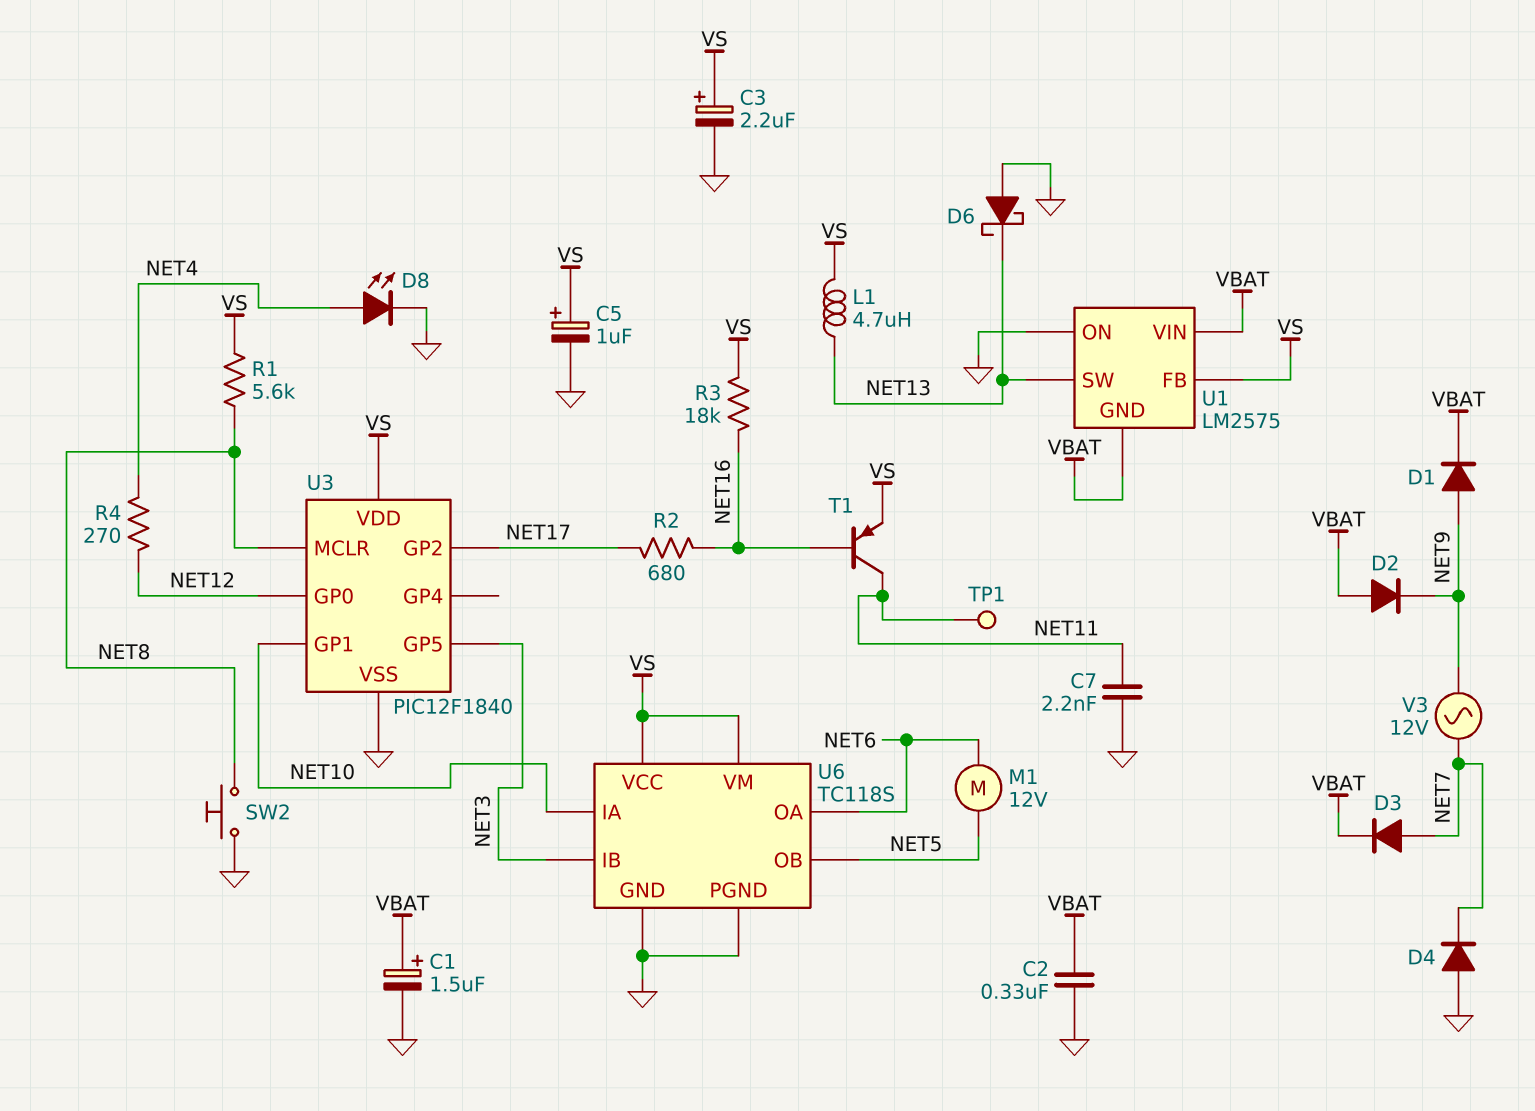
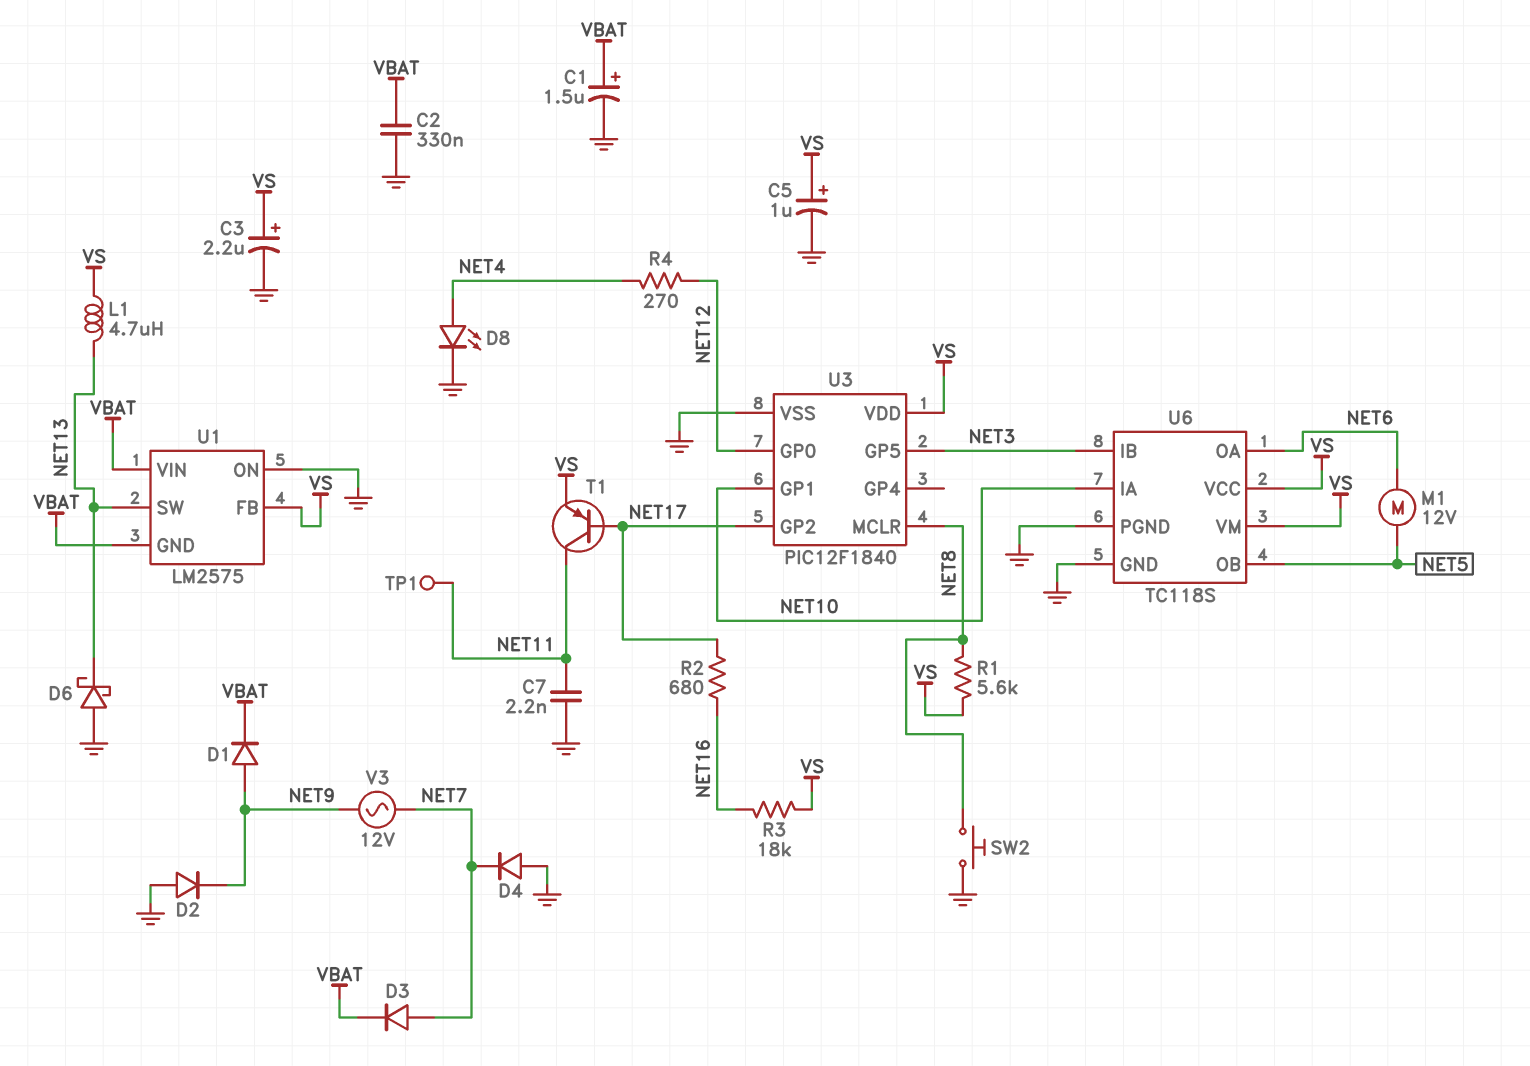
D2: diode (A VBAT, K NET9) -> diode (A GND, K NET9)
T1: PNP (B NET16, C NET11, E VS) -> PNP (B NET17, C NET11, E VS)

